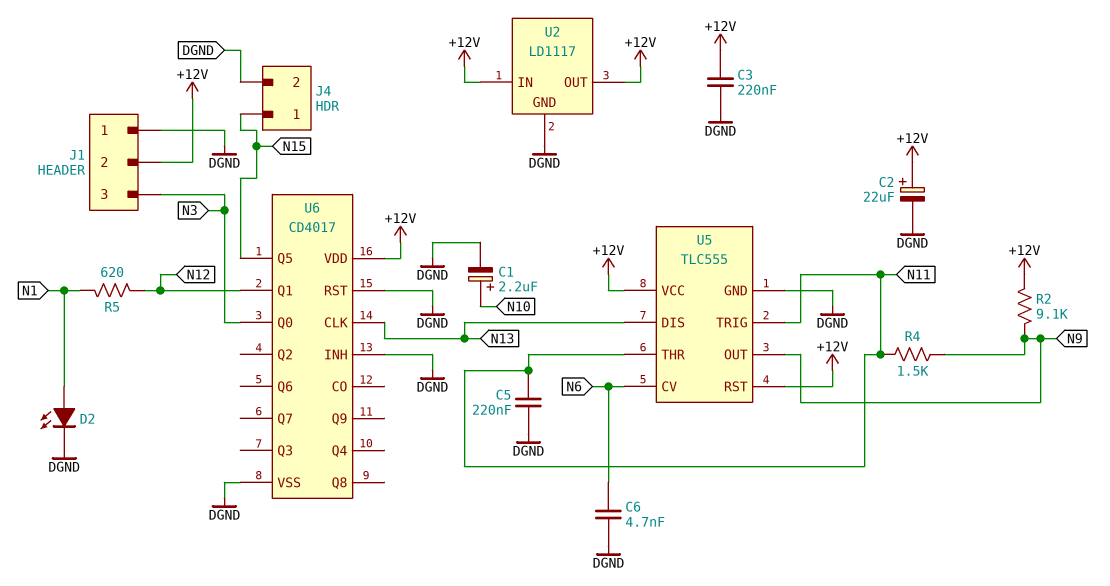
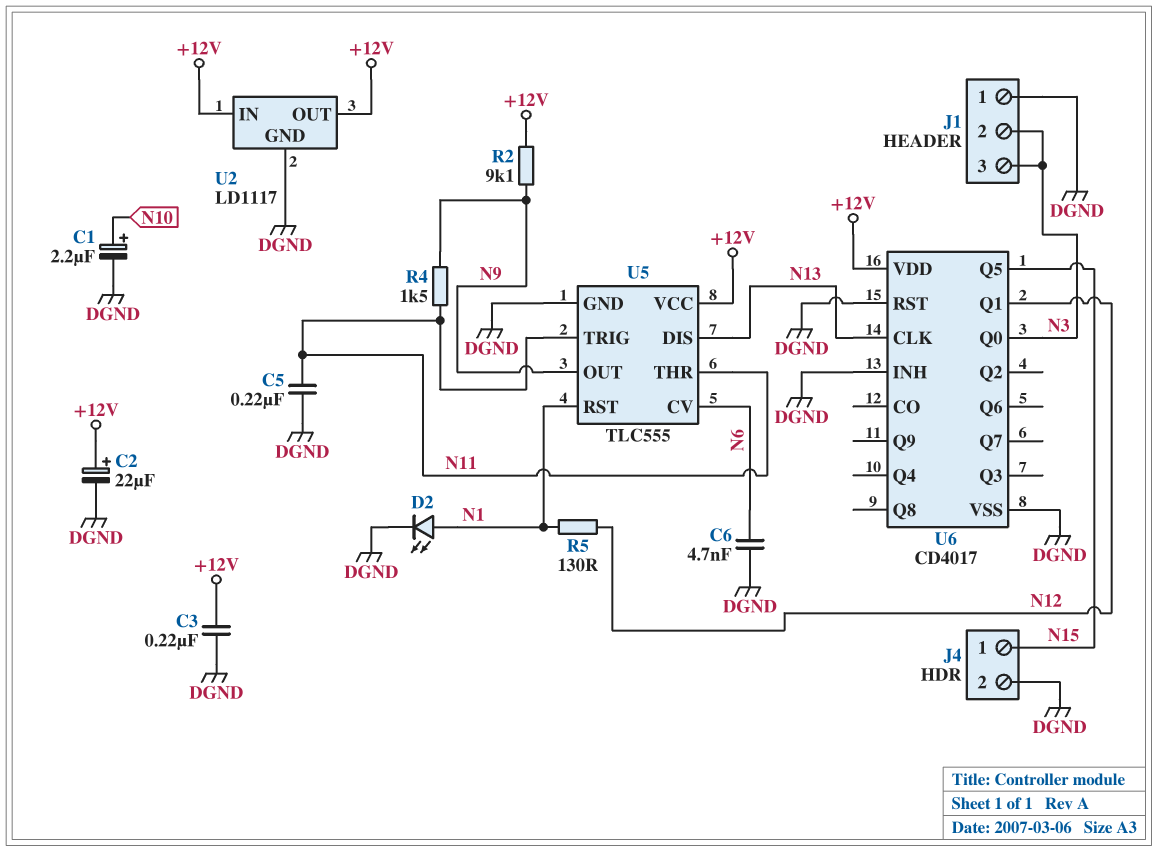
J1 pin 2: +12V -> N3
R5: 620 (N1, N12) -> 130 (N1, N12)
U5 pin RST: +12V -> N1

